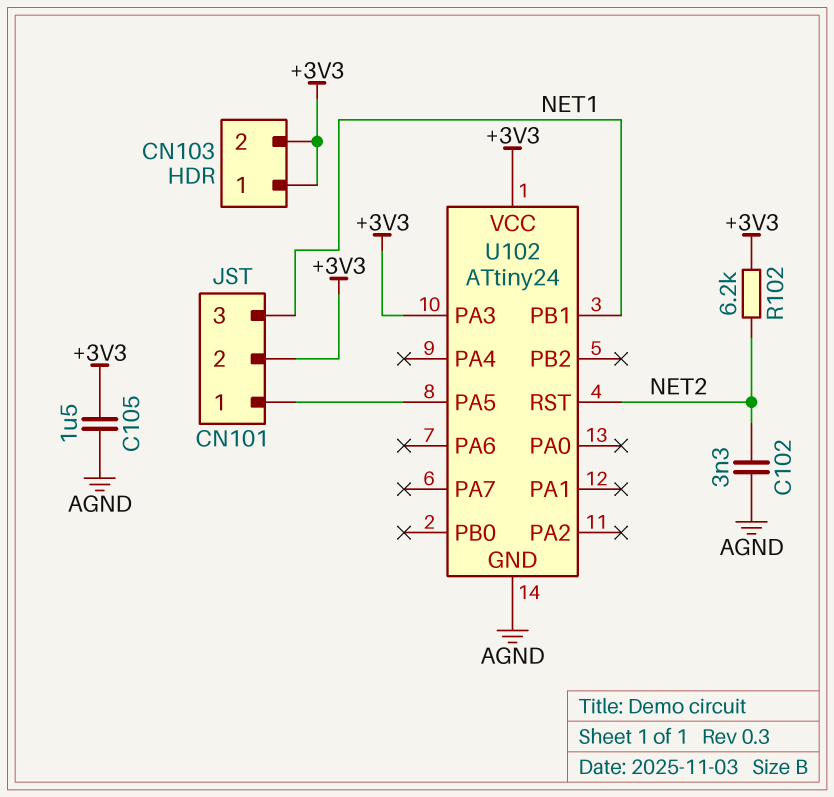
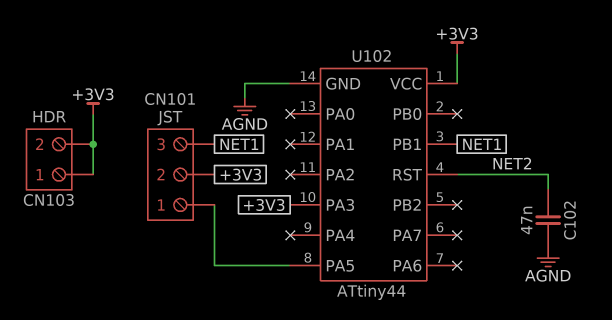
C102: 3.3nF (AGND, NET2) -> 47nF (AGND, NET2)
C105: 1.5uF (+3V3, AGND) -> none
R102: 6.2k (+3V3, NET2) -> none
U102: ATtiny24 -> ATtiny44

